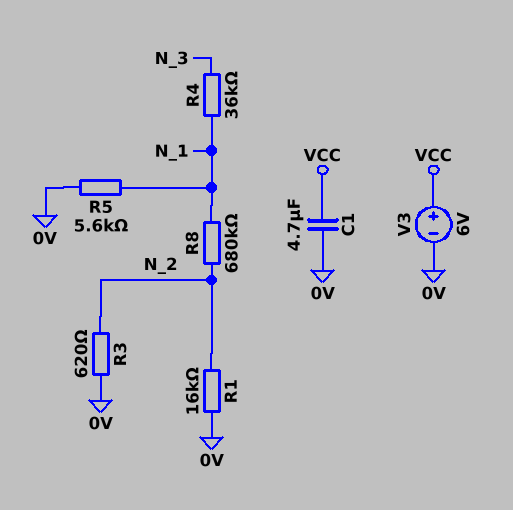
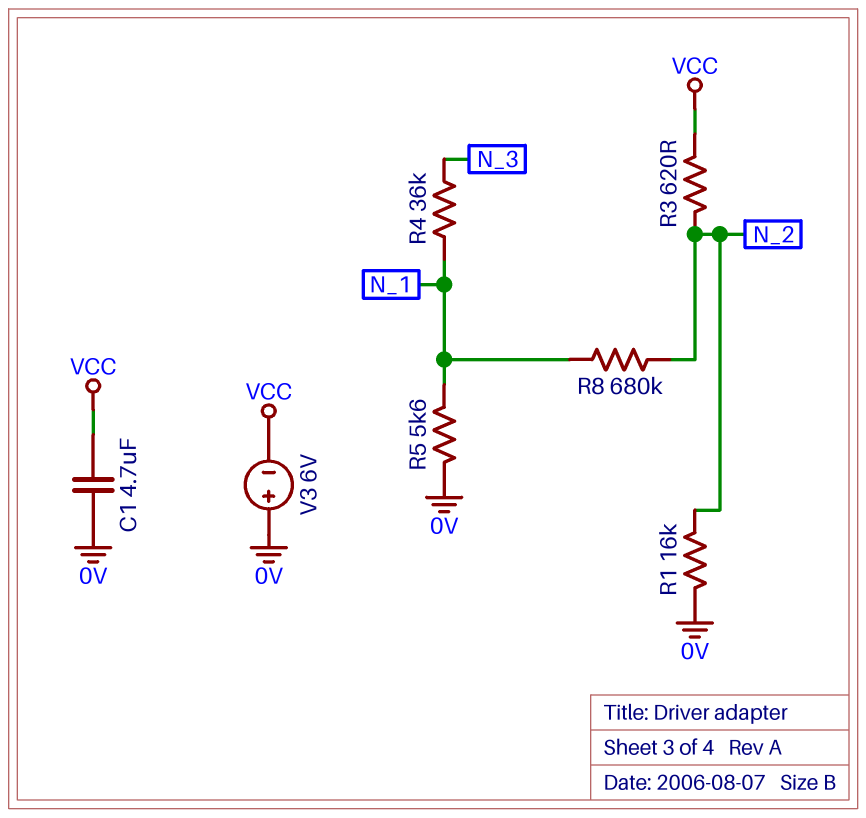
R3: 620 (0V, N_2) -> 620 (N_2, VCC)
V3: 6V (plus VCC, minus 0V) -> 6V (plus 0V, minus VCC)

